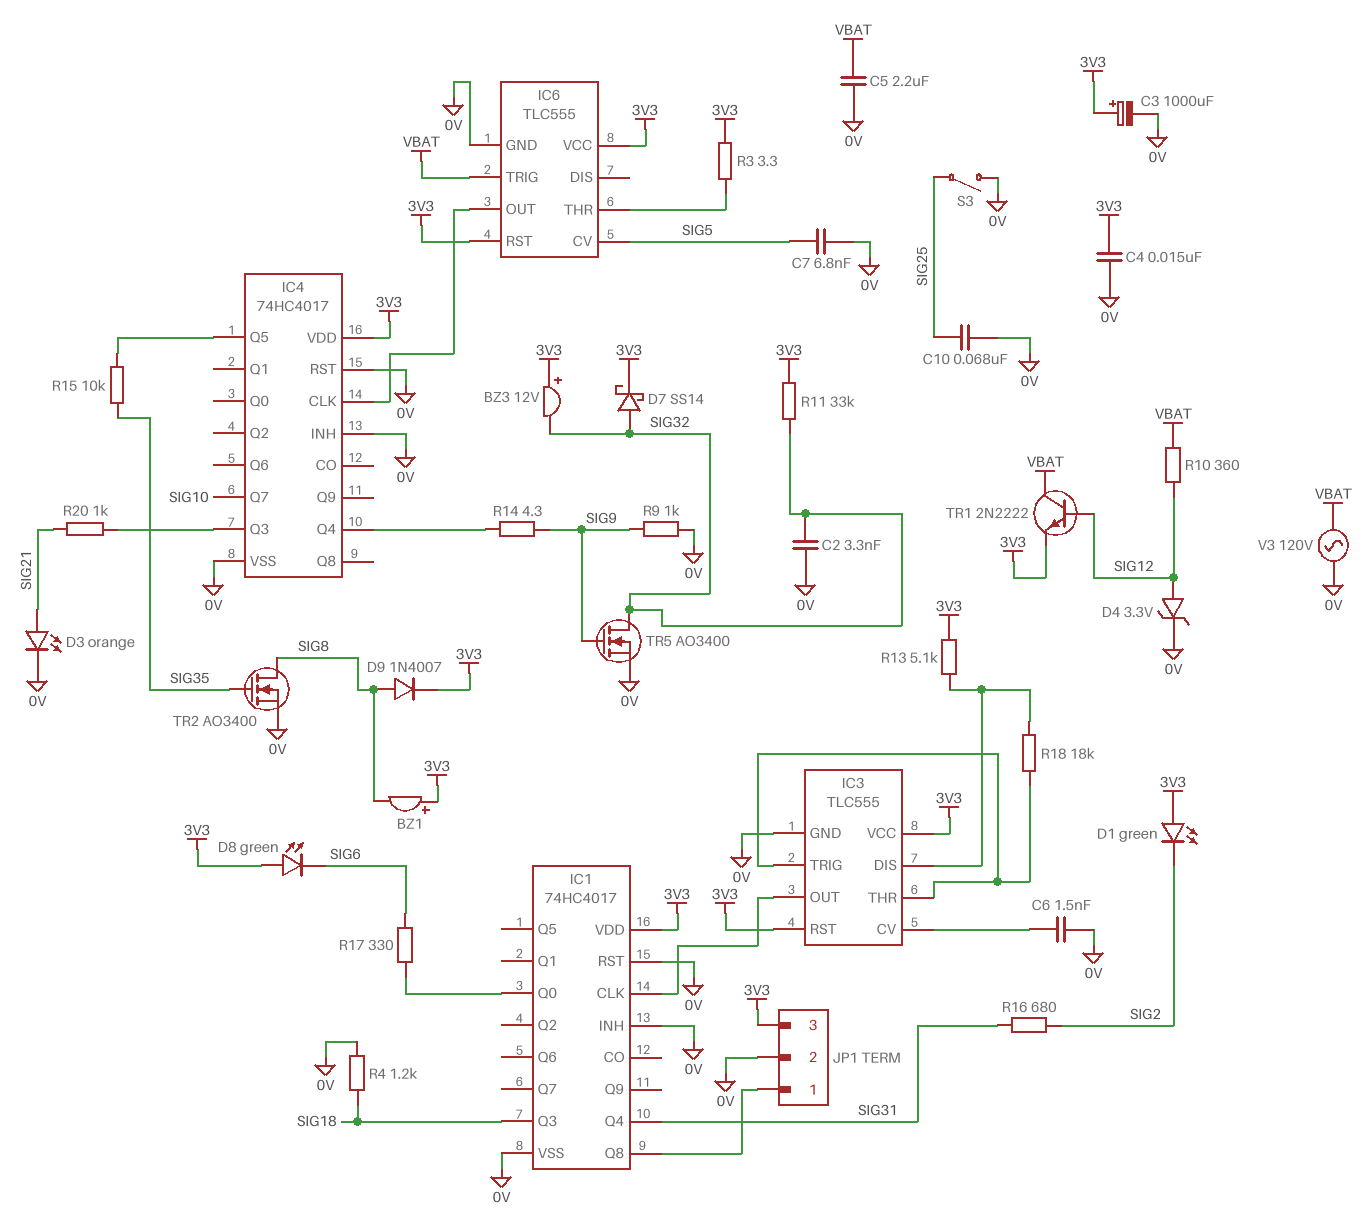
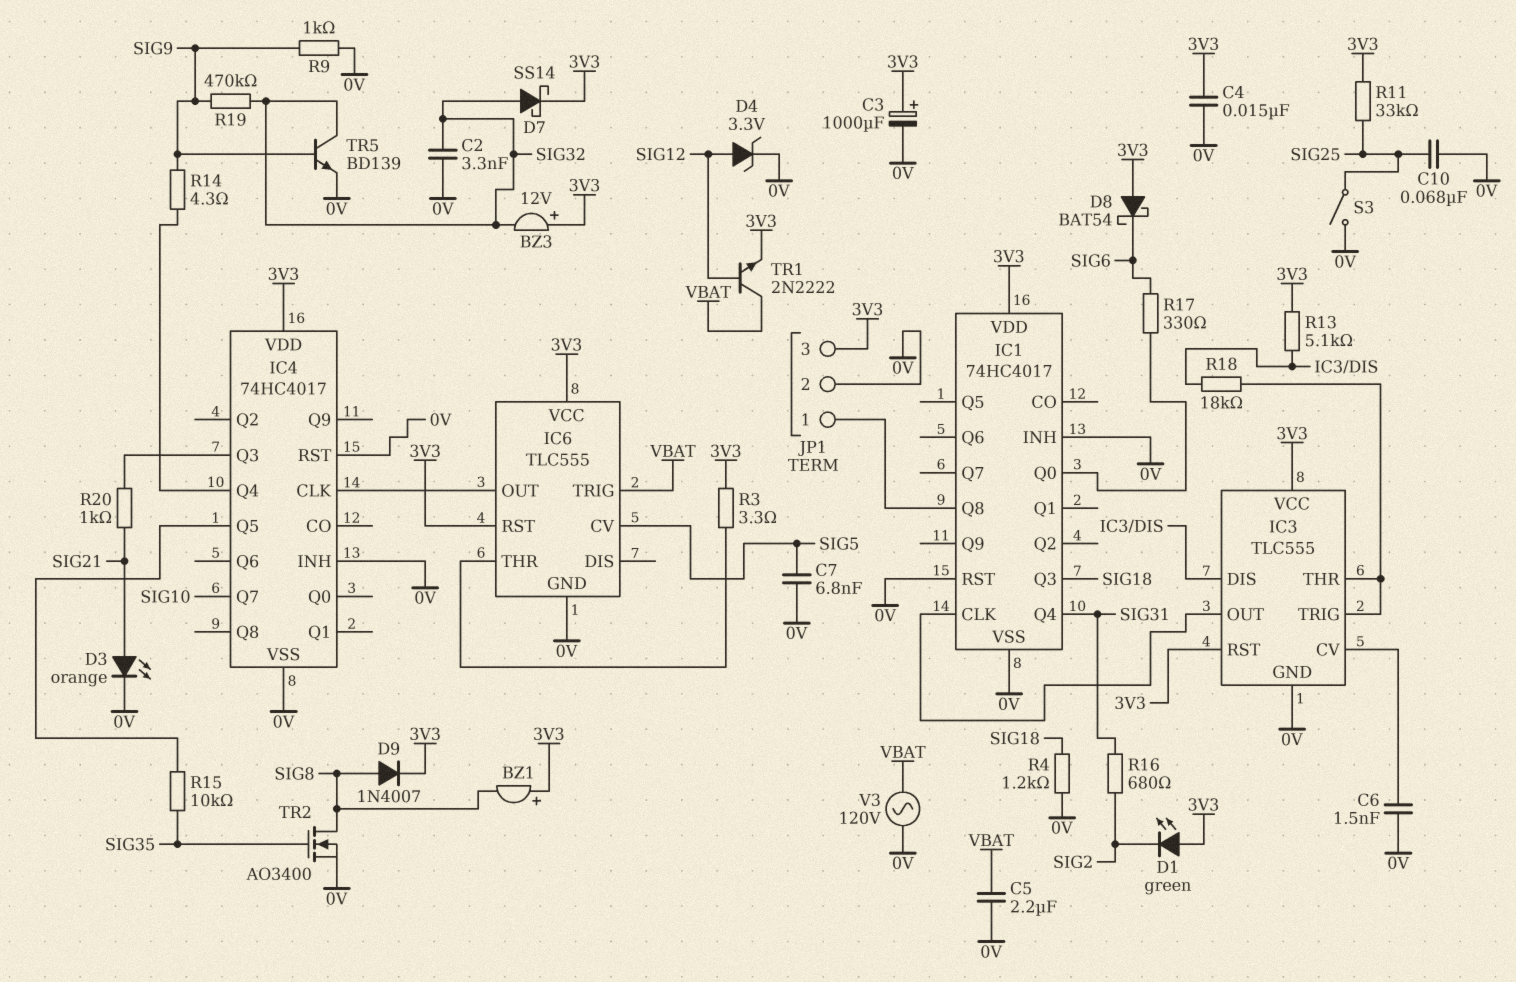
D8: LED green (A 3V3, K SIG6) -> schottky BAT54 (A 3V3, K SIG6)
R10: 360 (SIG12, VBAT) -> none
R11: 33k (3V3, SIG32) -> 33k (3V3, SIG25)
R19: none -> 470k (SIG9, SIG32)
TR5: NMOS AO3400 (G SIG9, D SIG32, S 0V) -> NPN BD139 (B SIG9, C SIG32, E 0V)

